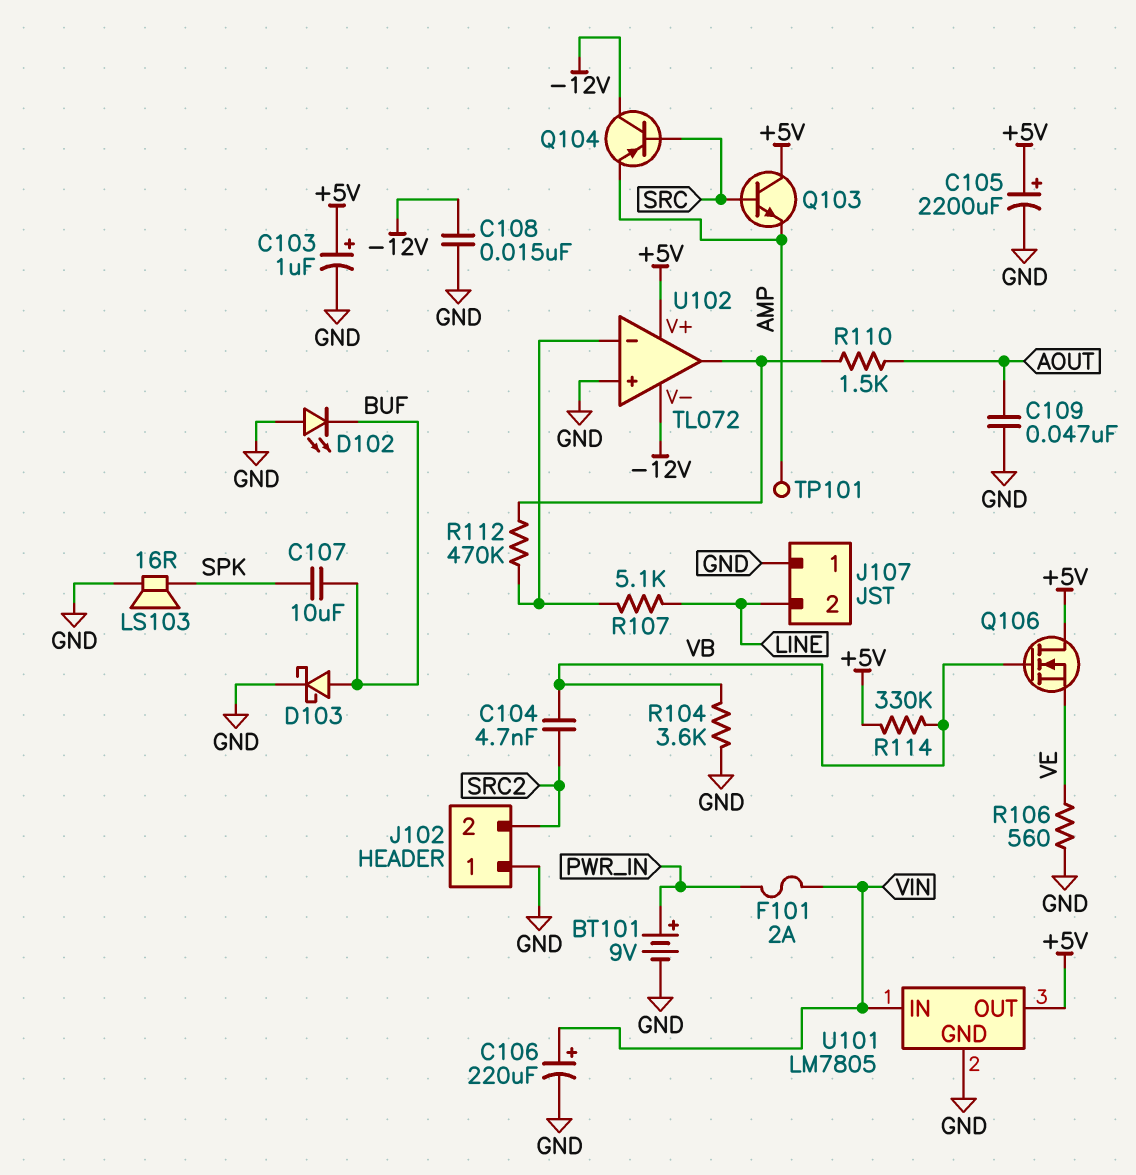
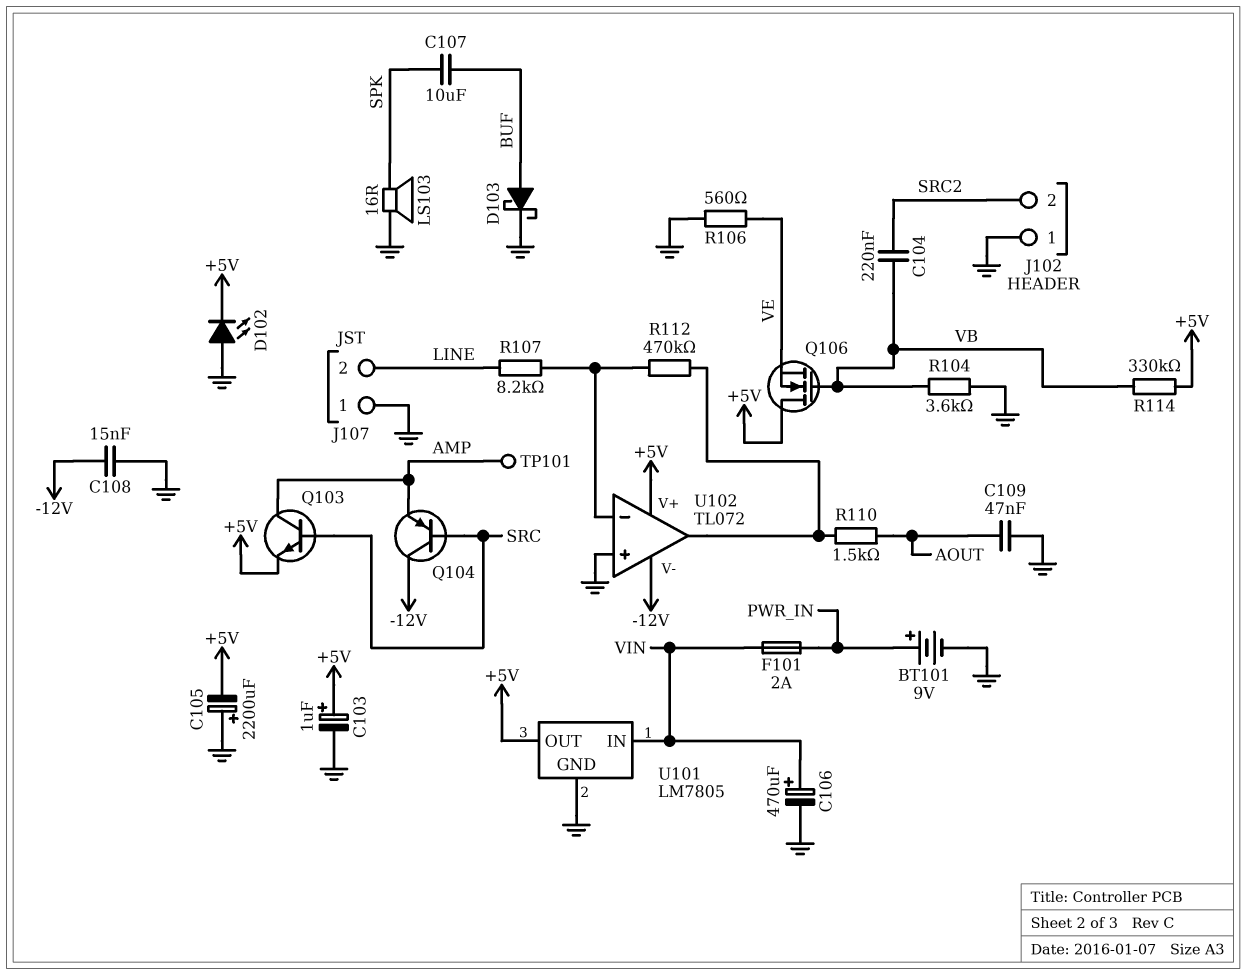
C104: 4.7nF (SRC2, VB) -> 220nF (SRC2, VB)
C105: 2200uF (plus +5V, minus GND) -> 2200uF (plus GND, minus +5V)
C106: 220uF (plus VIN, minus GND) -> 470uF (plus VIN, minus GND)
D102: LED (A GND, K BUF) -> LED (A GND, K +5V)
Q103: NPN (B SRC, C +5V, E AMP) -> NPN (B SRC, C AMP, E +5V)
R107: 5.1k (LINE, U102/in-) -> 8.2k (LINE, U102/in-)

